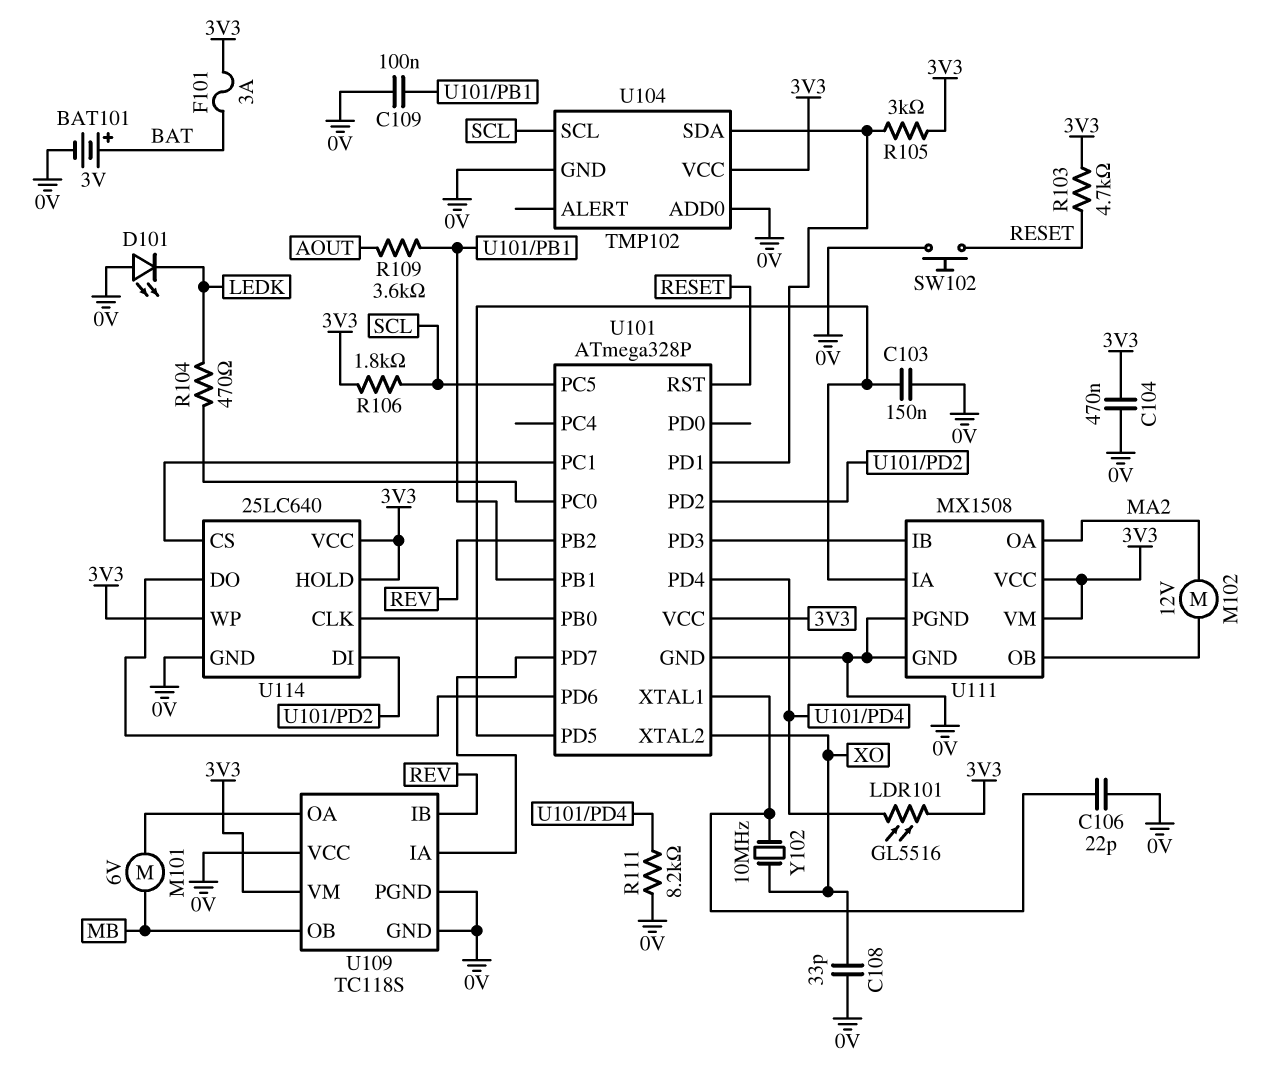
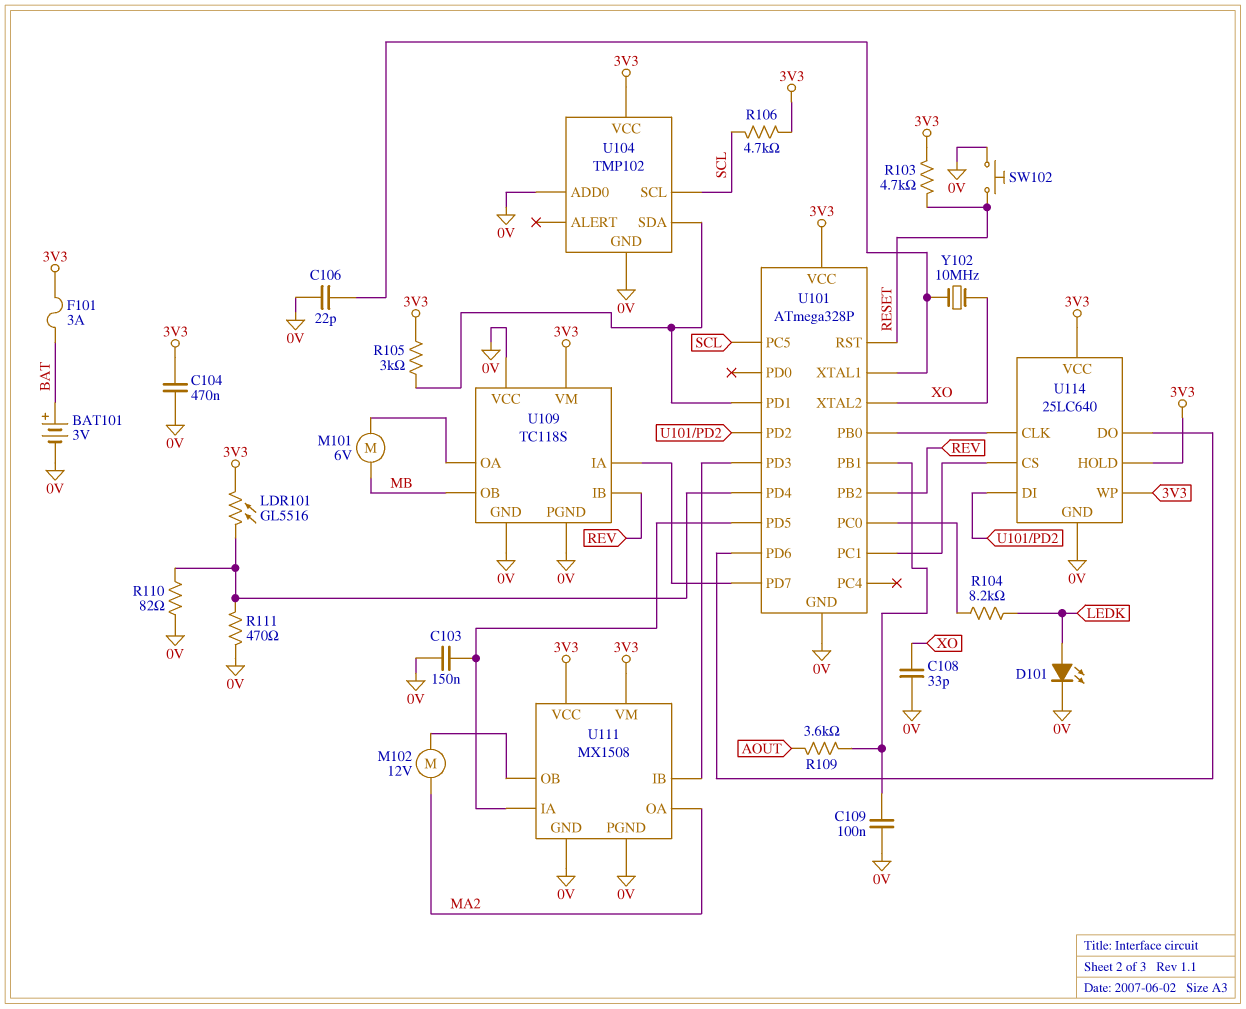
D101: LED (A 0V, K LEDK) -> LED (A LEDK, K 0V)
R104: 470 (LEDK, U101/PC0) -> 8.2k (LEDK, U101/PC0)
R106: 1.8k (3V3, SCL) -> 4.7k (3V3, SCL)
R110: none -> 82 (0V, U101/PD4)
R111: 8.2k (0V, U101/PD4) -> 470 (0V, U101/PD4)

